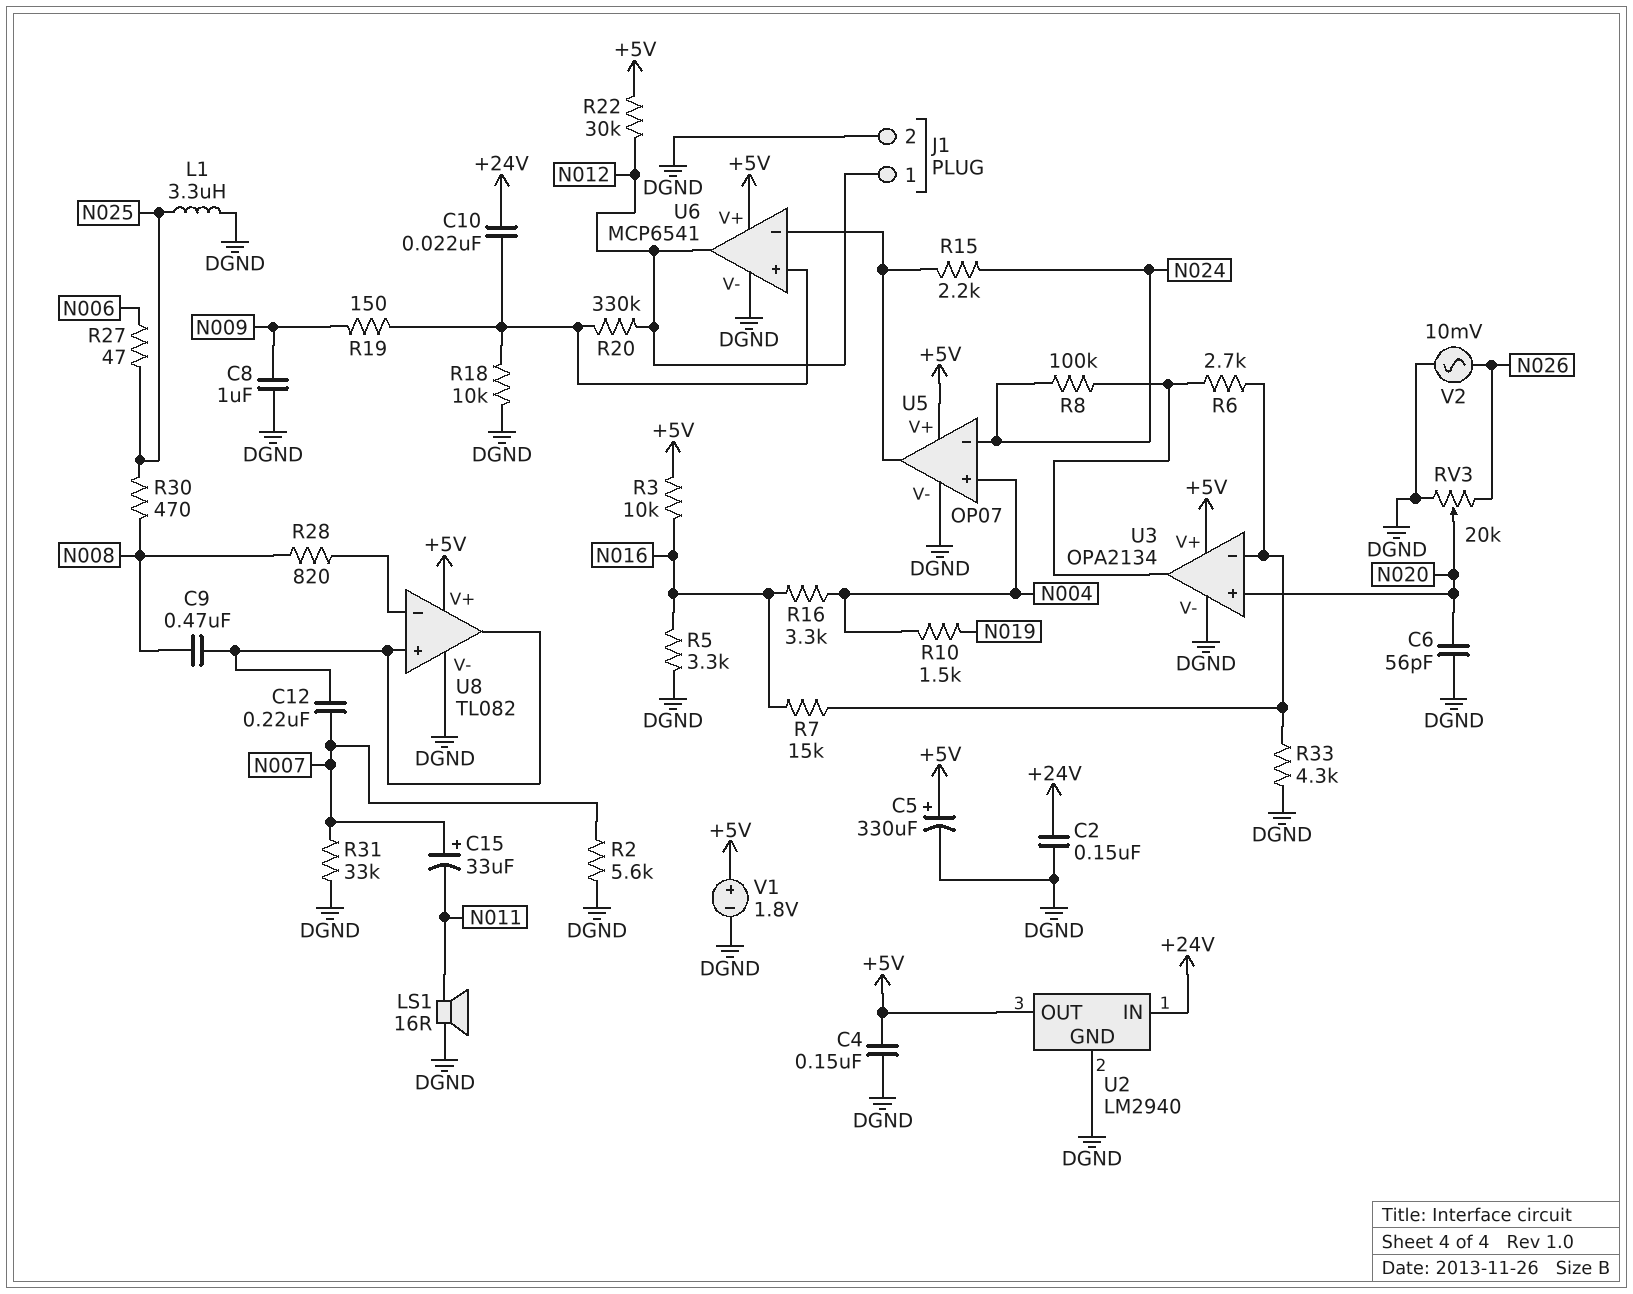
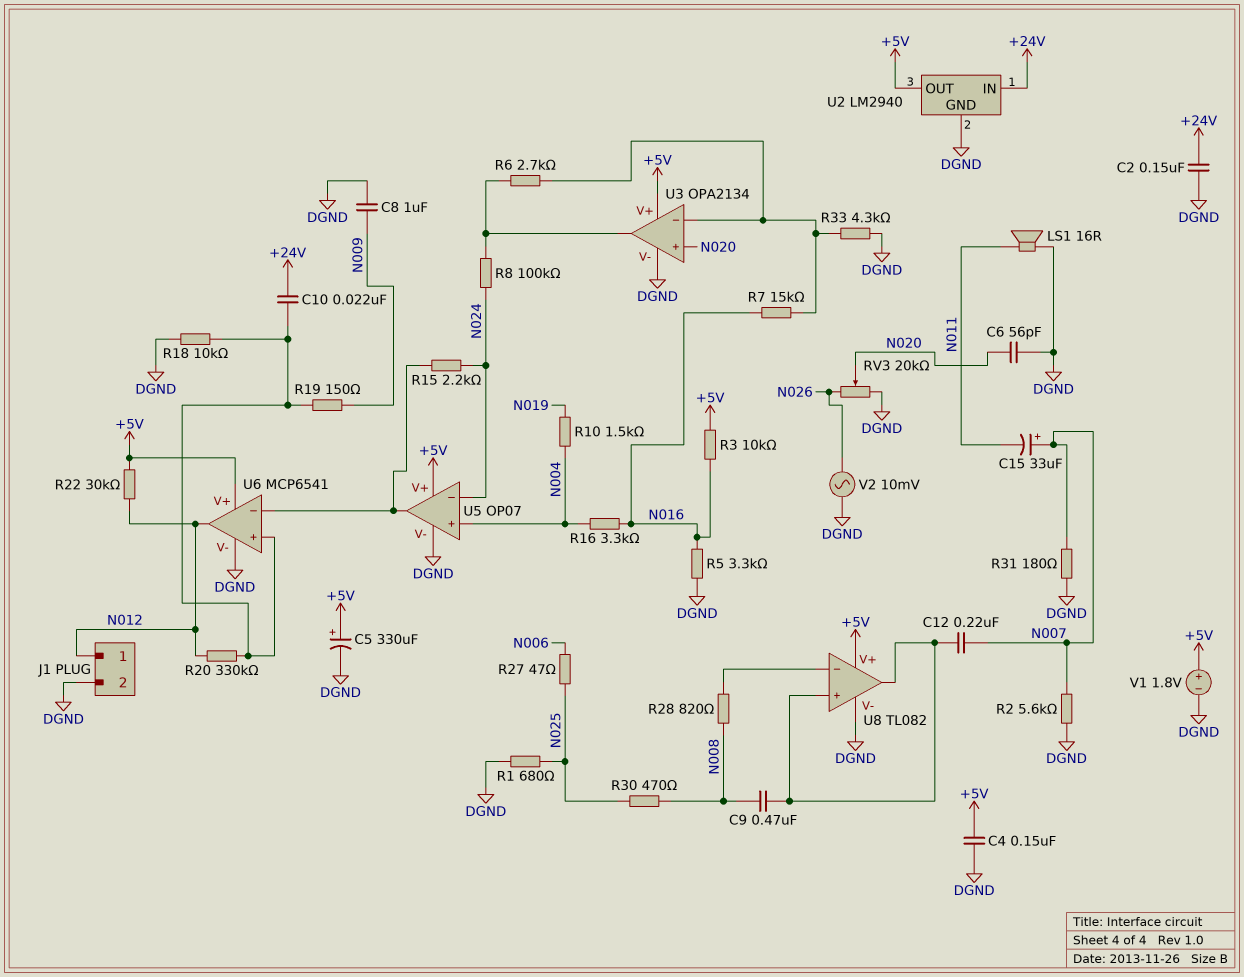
L1: 3.3uH (DGND, N025) -> none
R1: none -> 680 (DGND, N025)
R31: 33k (DGND, N007) -> 180 (DGND, N007)

